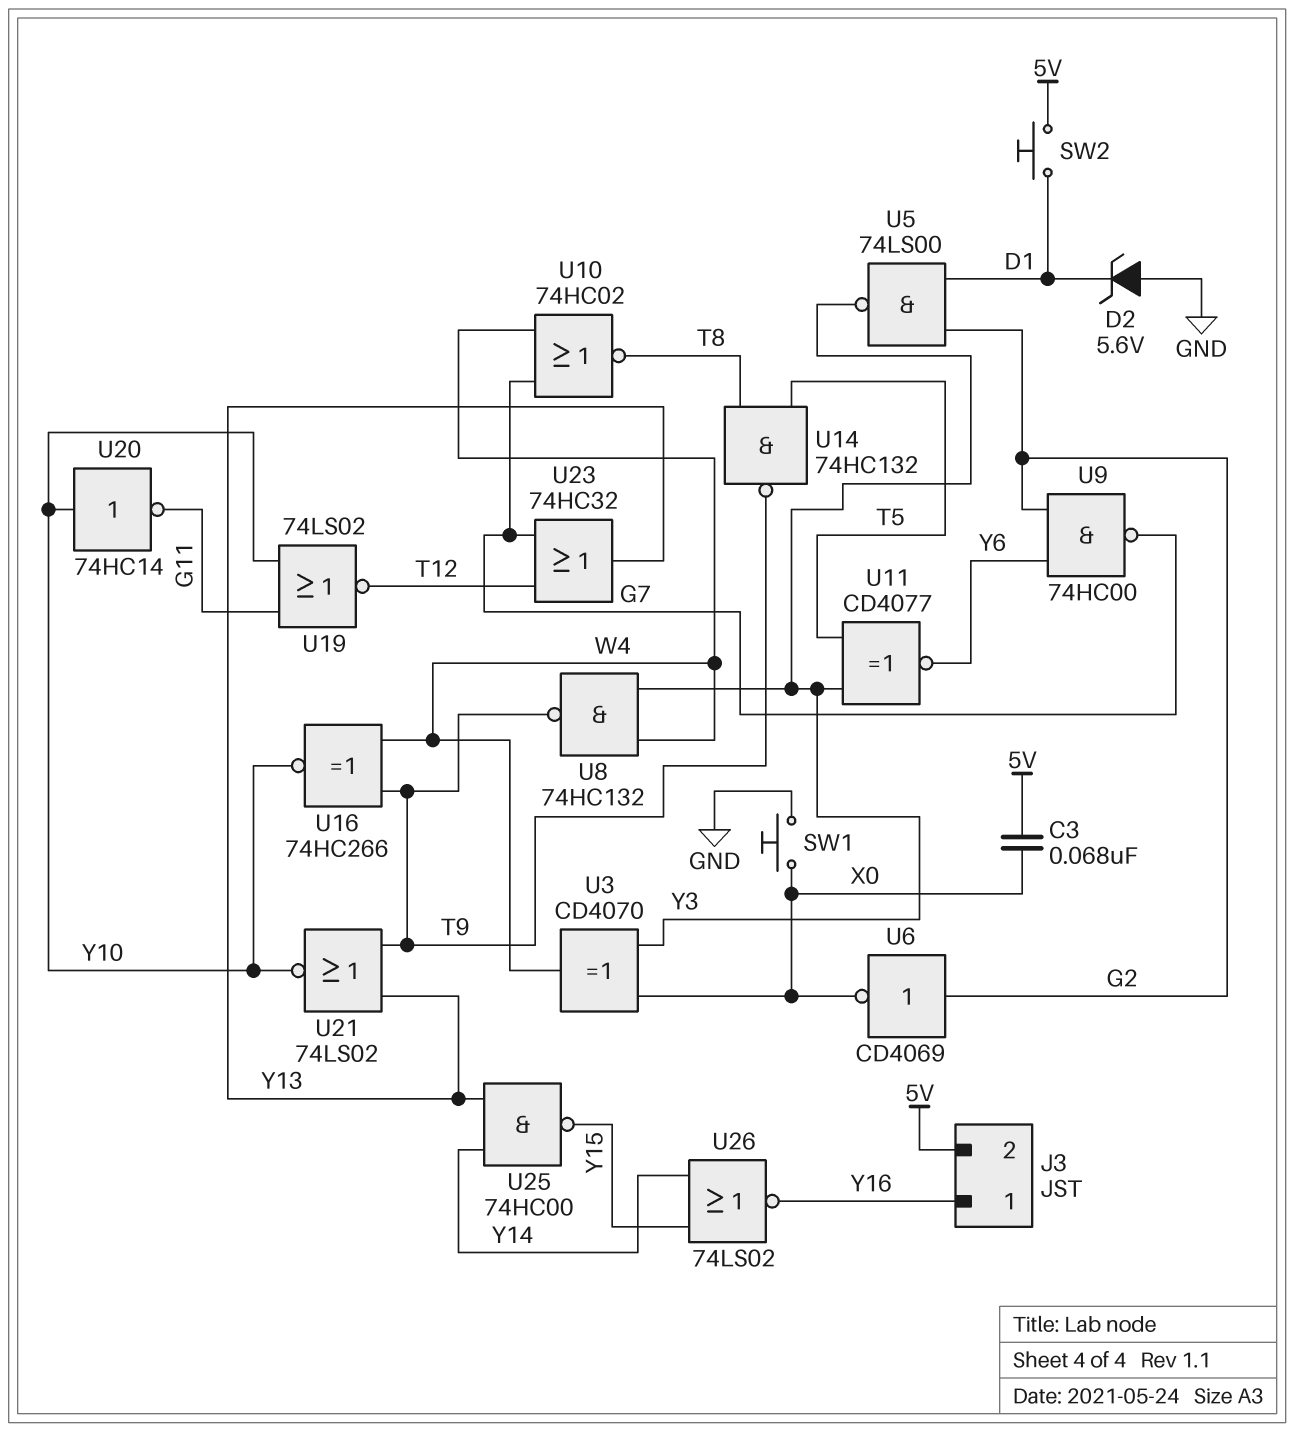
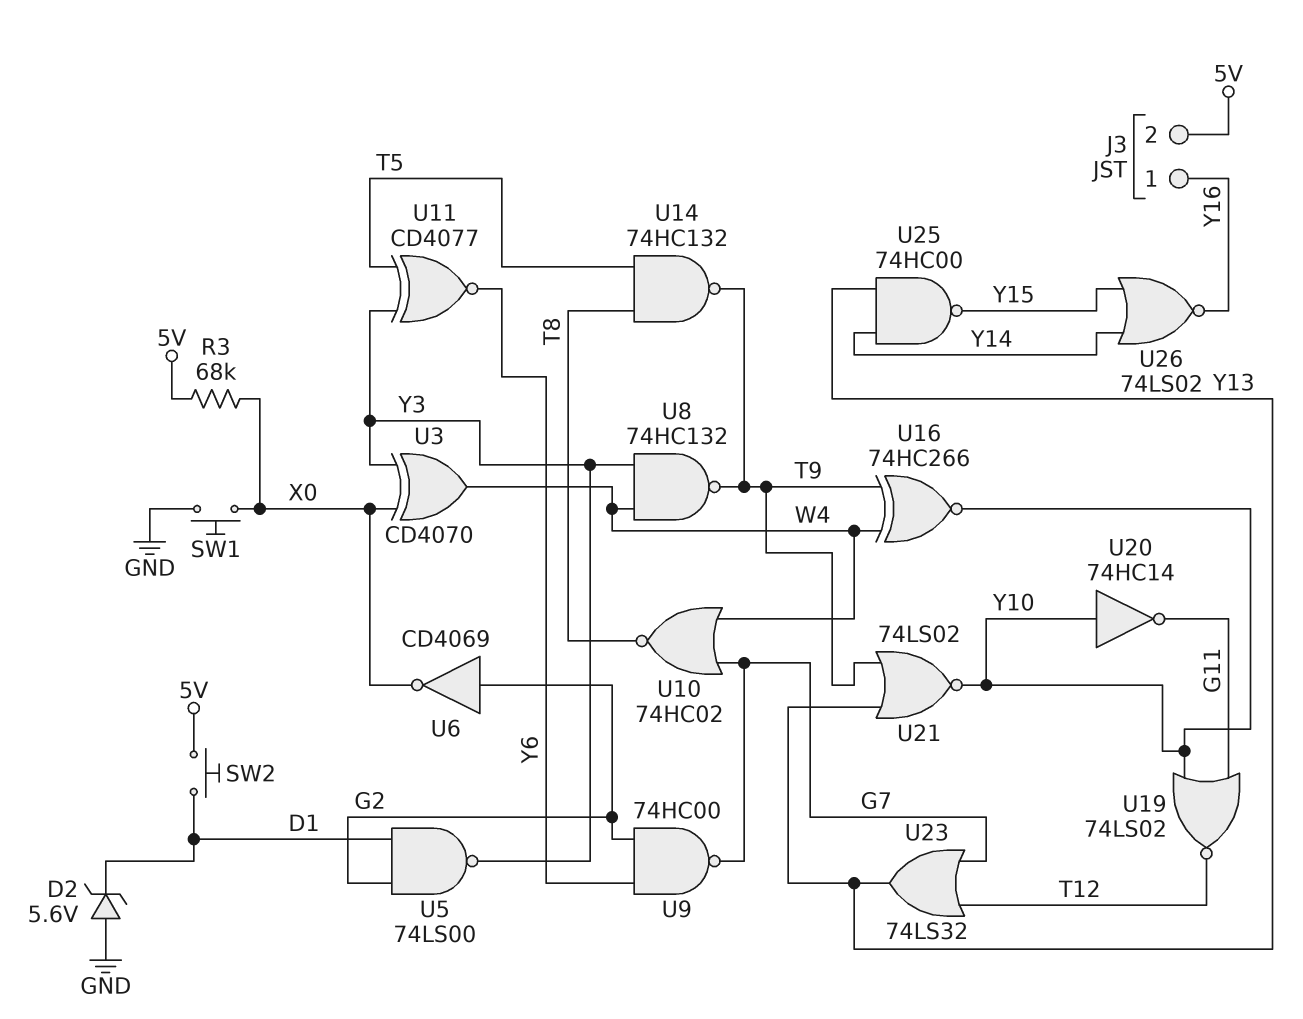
C3: 68nF (5V, X0) -> none
R3: none -> 68k (5V, X0)
U23: OR 74HC32 (in G7, in T12, out Y13) -> OR 74LS32 (in G7, in T12, out Y13)

